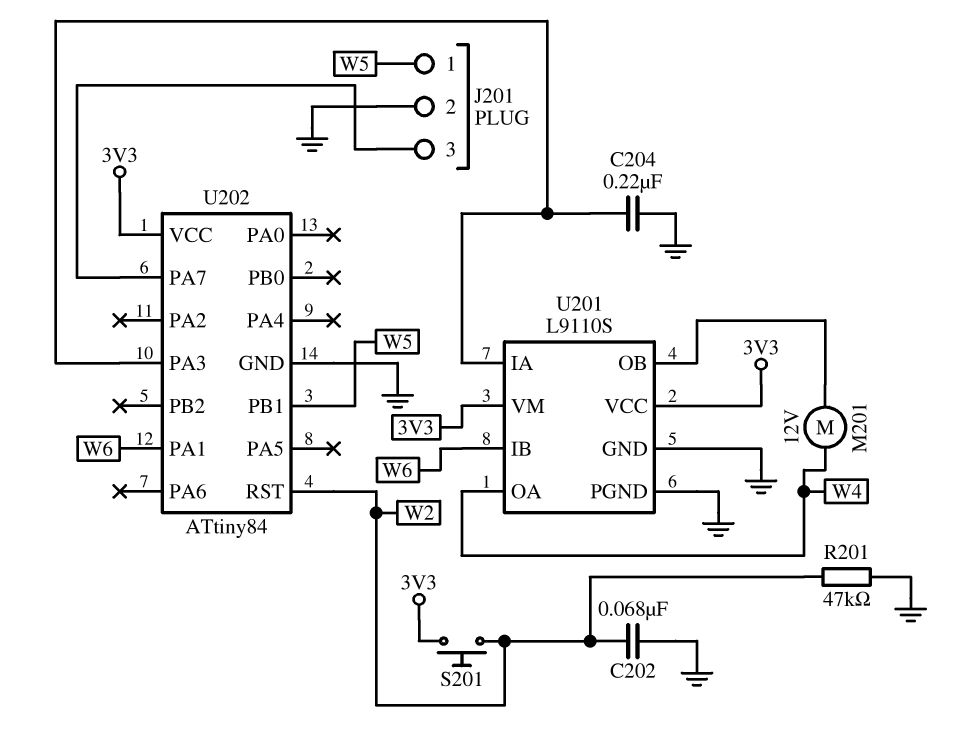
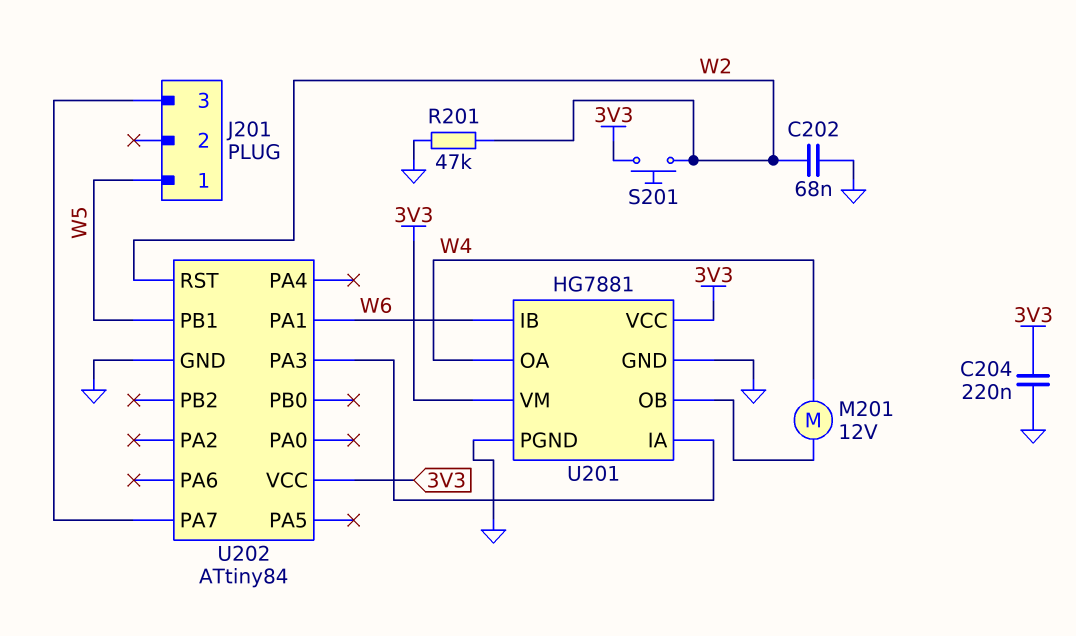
C204: 220nF (GND, U201/IA) -> 220nF (3V3, GND)
J201 pin 2: GND -> none
U201: L9110S -> HG7881

